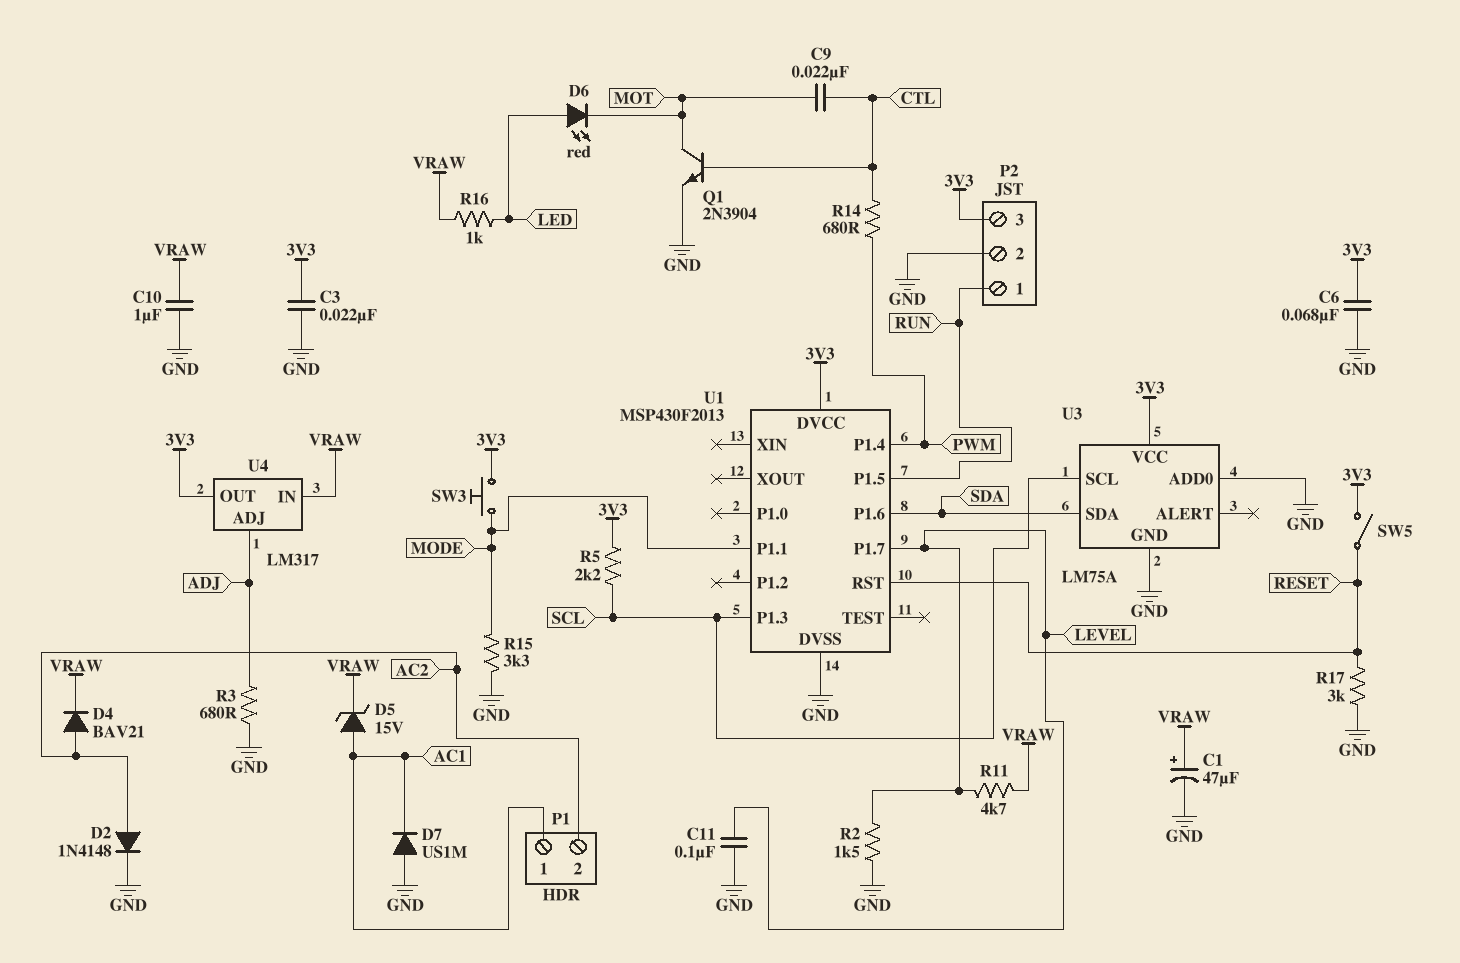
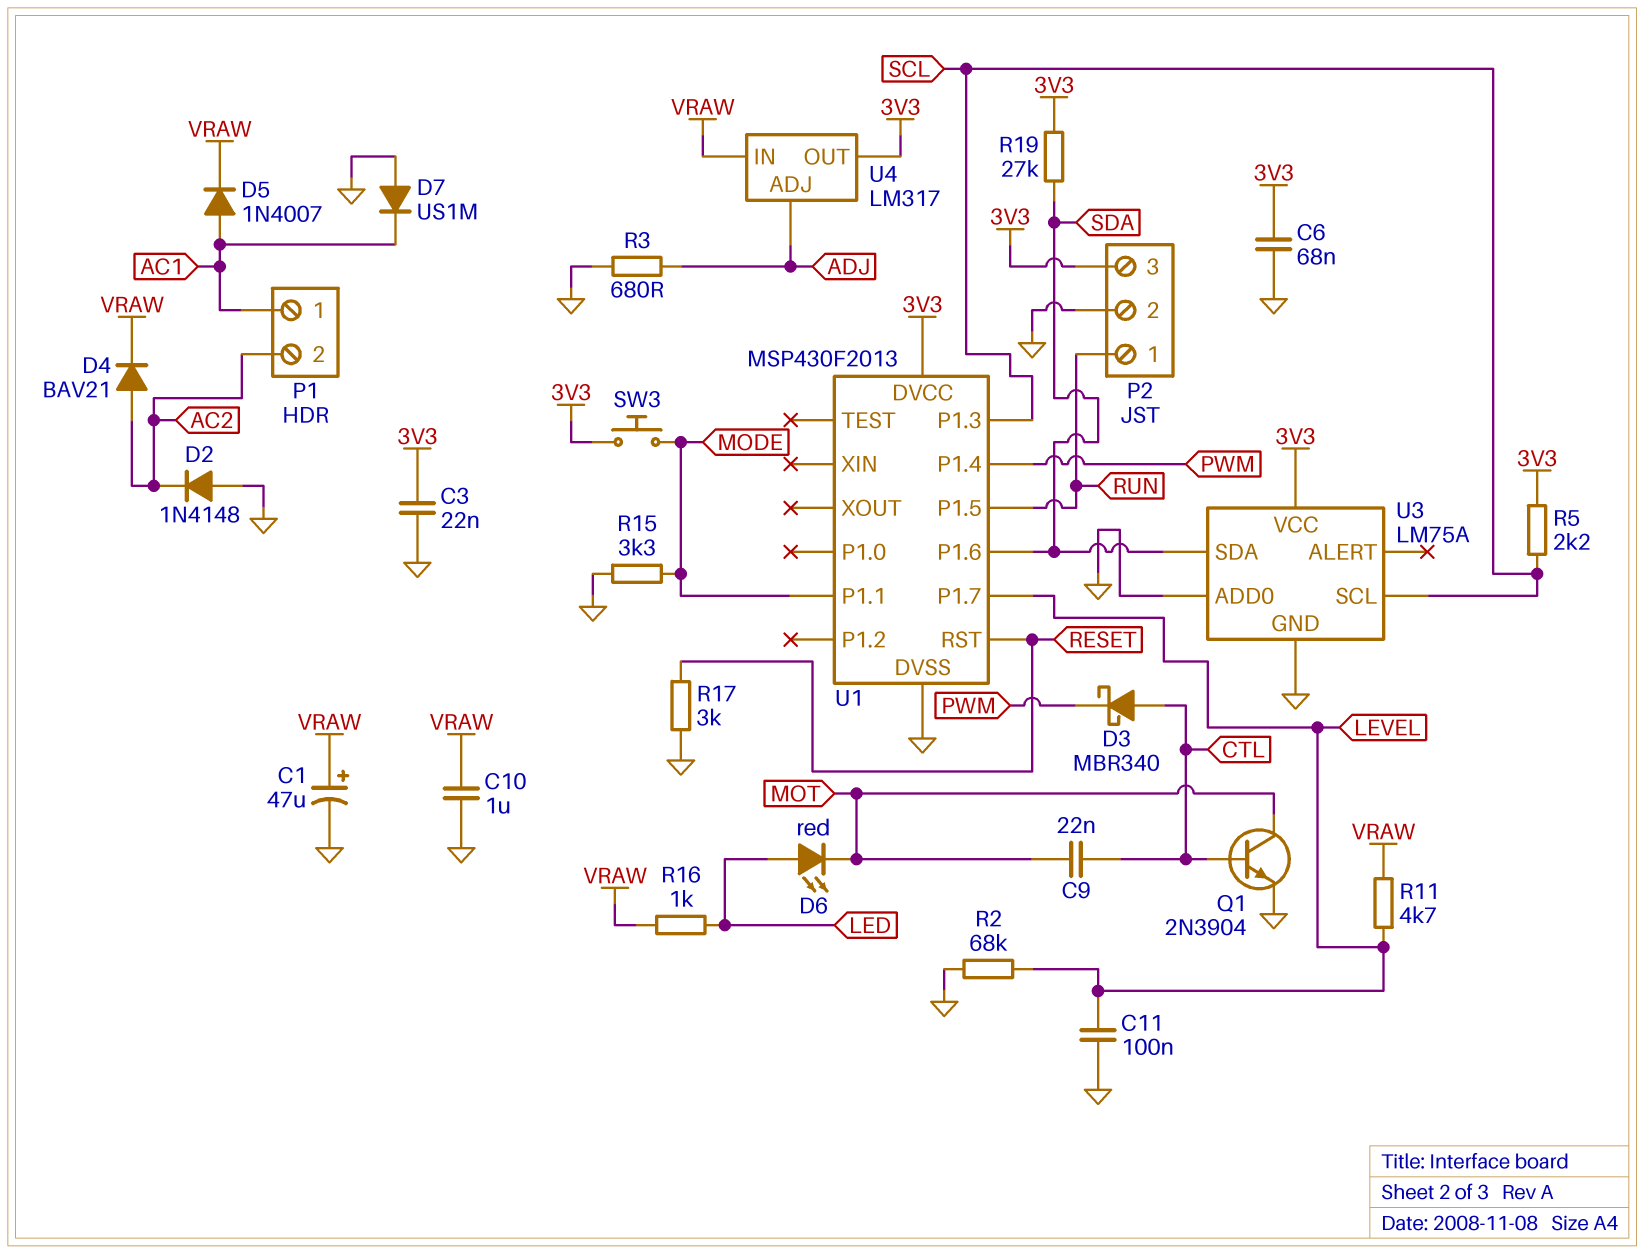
D2: diode 1N4148 (A AC2, K GND) -> diode 1N4148 (A GND, K AC2)
D3: none -> schottky MBR340 (A CTL, K PWM)
D5: zener 15V (A AC1, K VRAW) -> diode 1N4007 (A AC1, K VRAW)
R2: 1.5k (GND, LEVEL) -> 68k (GND, LEVEL)
R14: 680 (CTL, PWM) -> none
R19: none -> 27k (3V3, SDA)
SW5: switch (3V3, RESET) -> none

